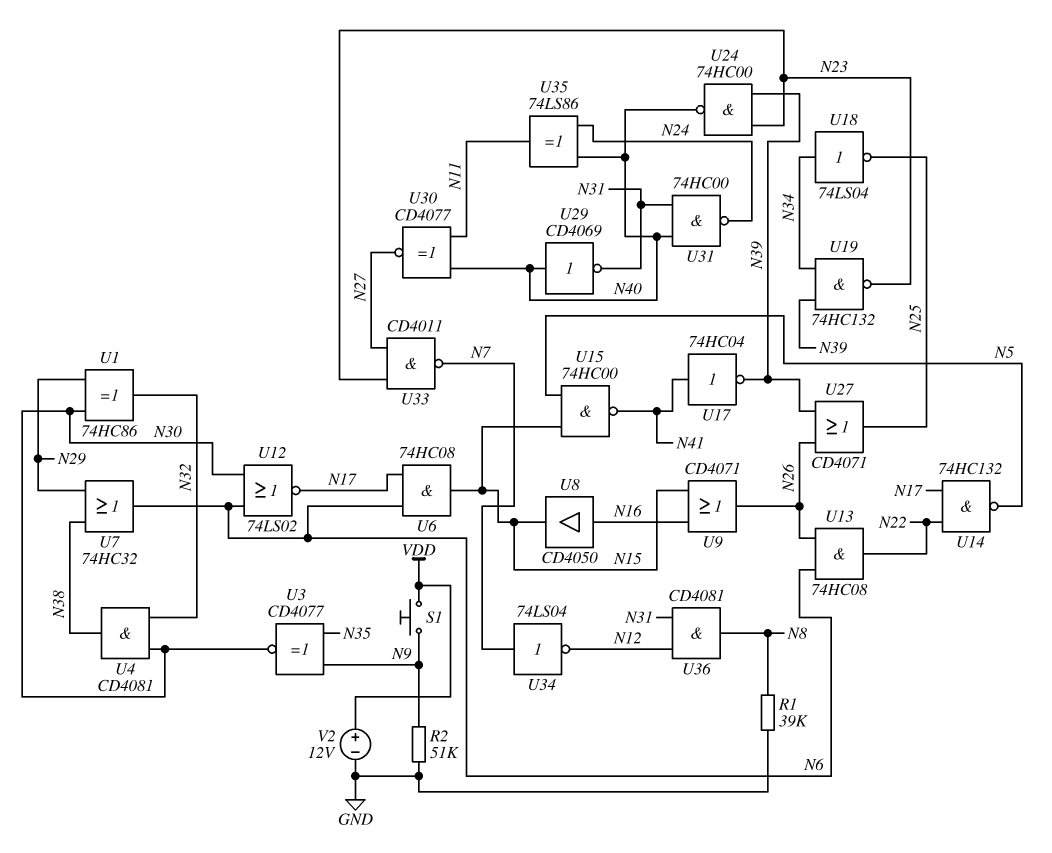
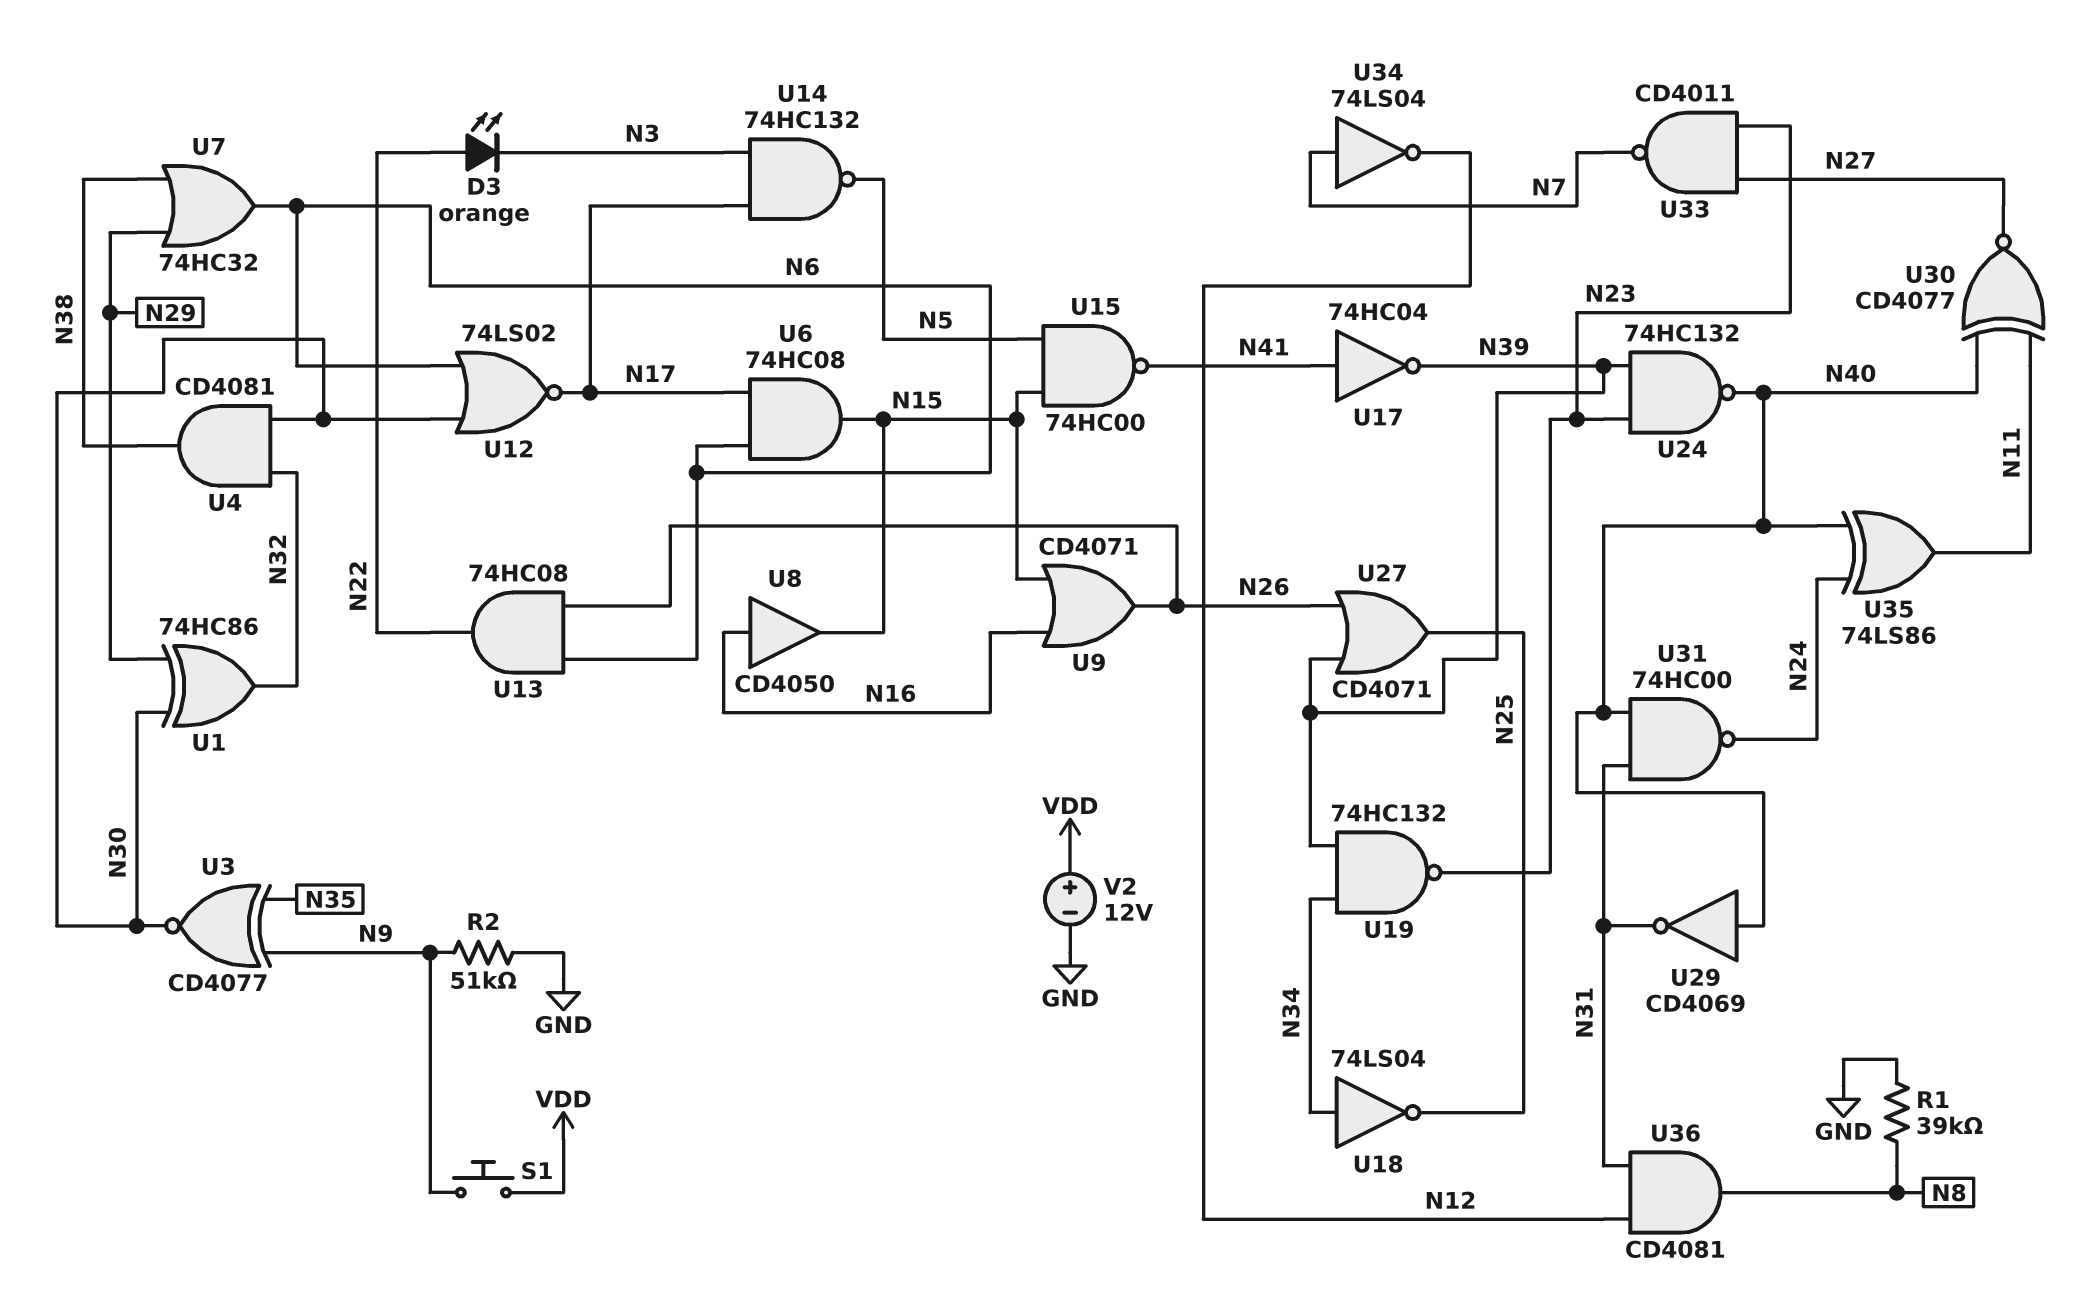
D3: none -> LED orange (A N22, K N3)
U14: NAND 74HC132 (in N17, in N22, out N5) -> NAND 74HC132 (in N3, in N17, out N5)
U24: NAND 74HC00 (in N23, in N39, out N40) -> NAND 74HC132 (in N23, in N39, out N40)

